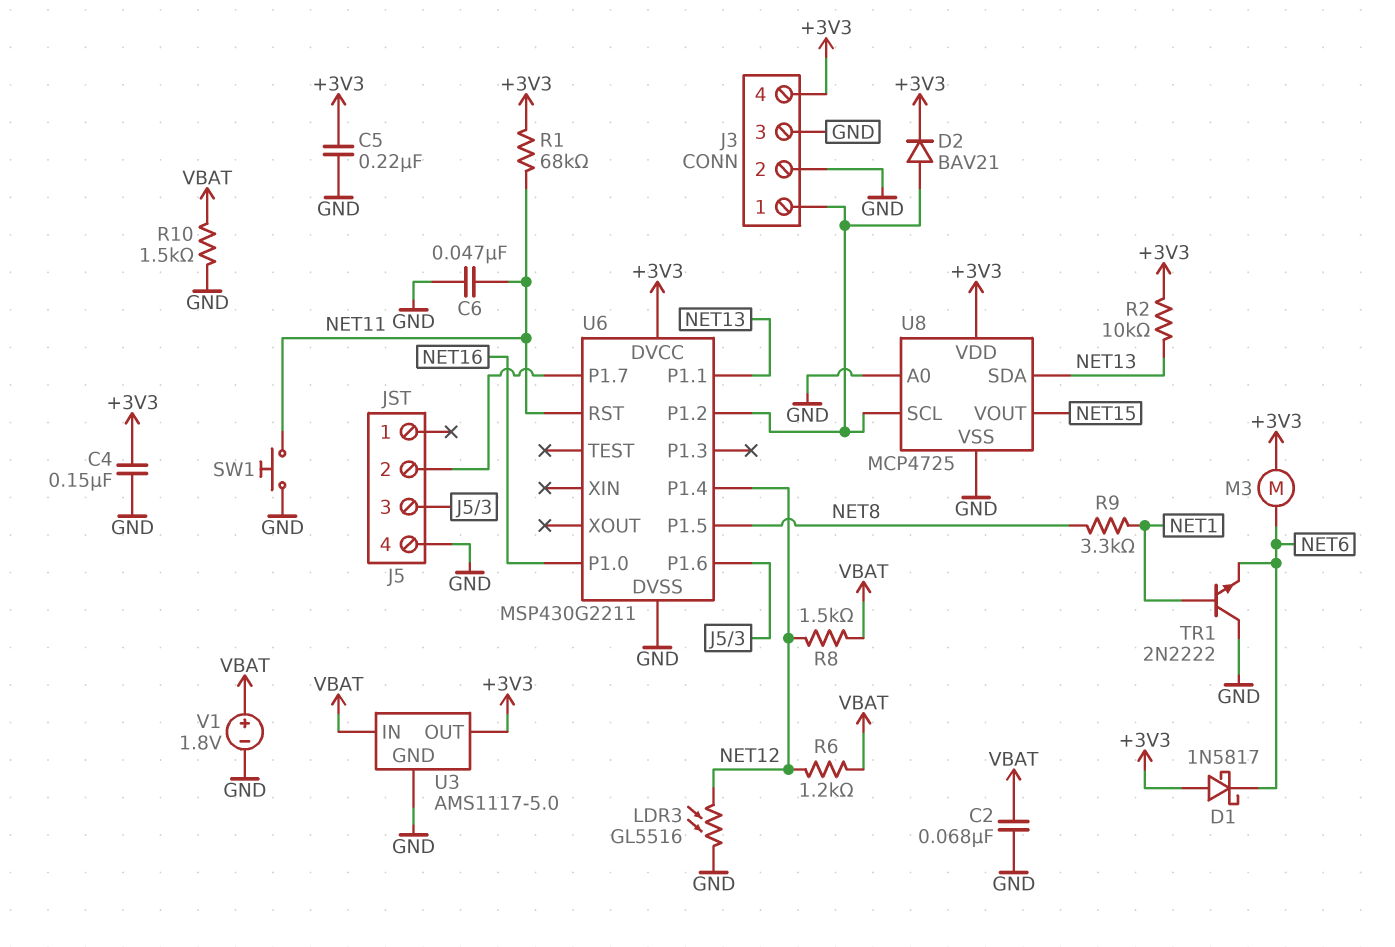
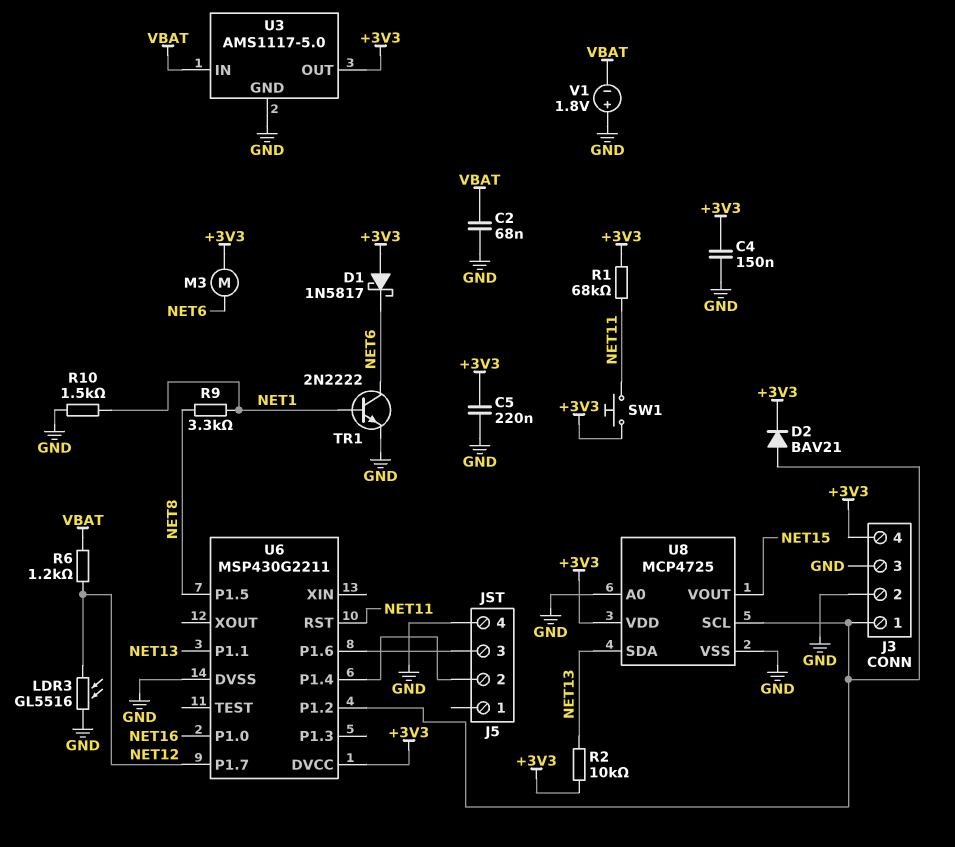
C6: 47nF (GND, NET11) -> none
R8: 1.5k (NET12, VBAT) -> none
R10: 1.5k (GND, VBAT) -> 1.5k (GND, NET1)
SW1: button (GND, NET11) -> button (+3V3, NET11)
TR1: NPN 2N2222 (B NET1, C GND, E NET6) -> NPN 2N2222 (B NET1, C NET6, E GND)
U6 pin P1.4: NET12 -> J5/2
U6 pin P1.7: J5/2 -> NET12
V1: 1.8V (plus VBAT, minus GND) -> 1.8V (plus GND, minus VBAT)

